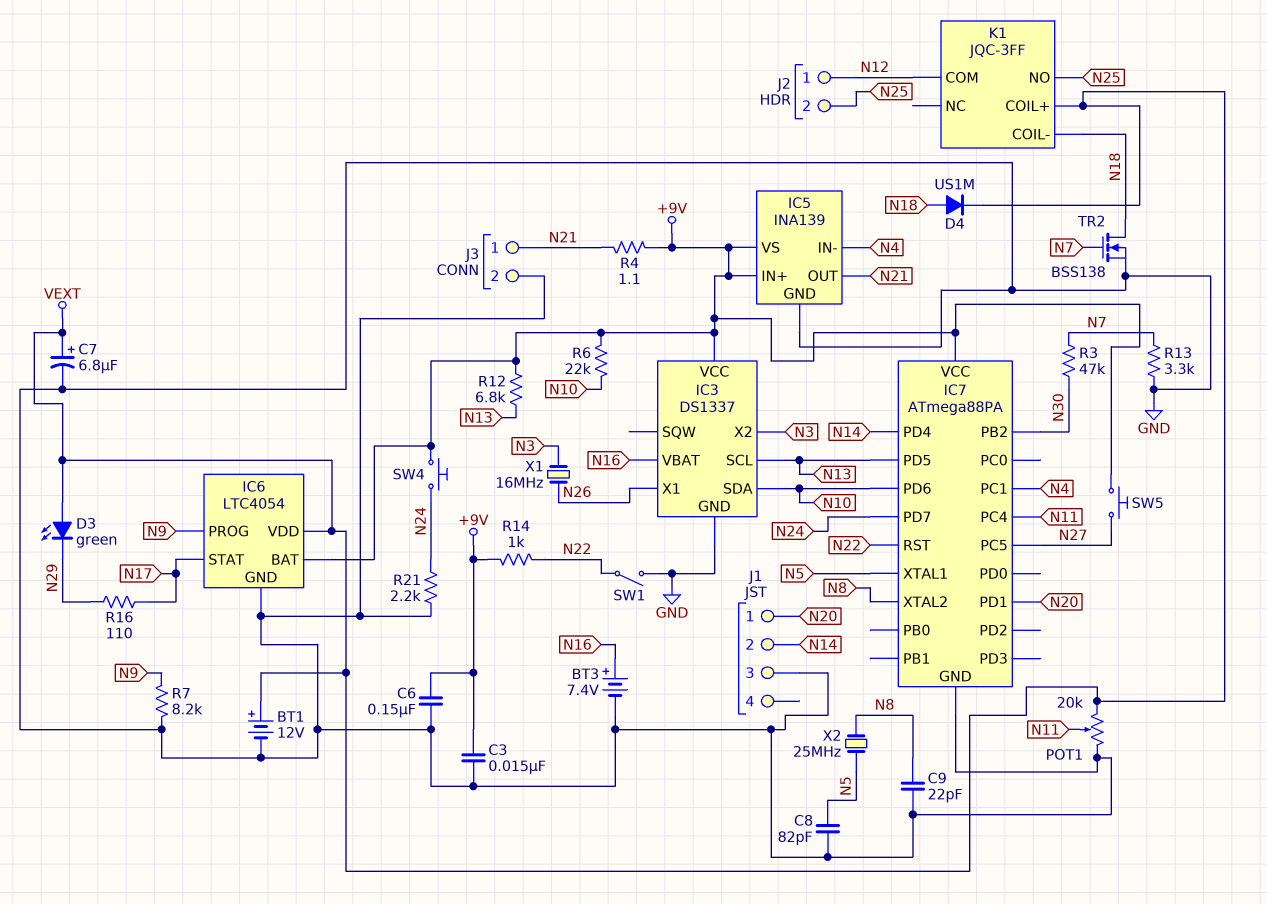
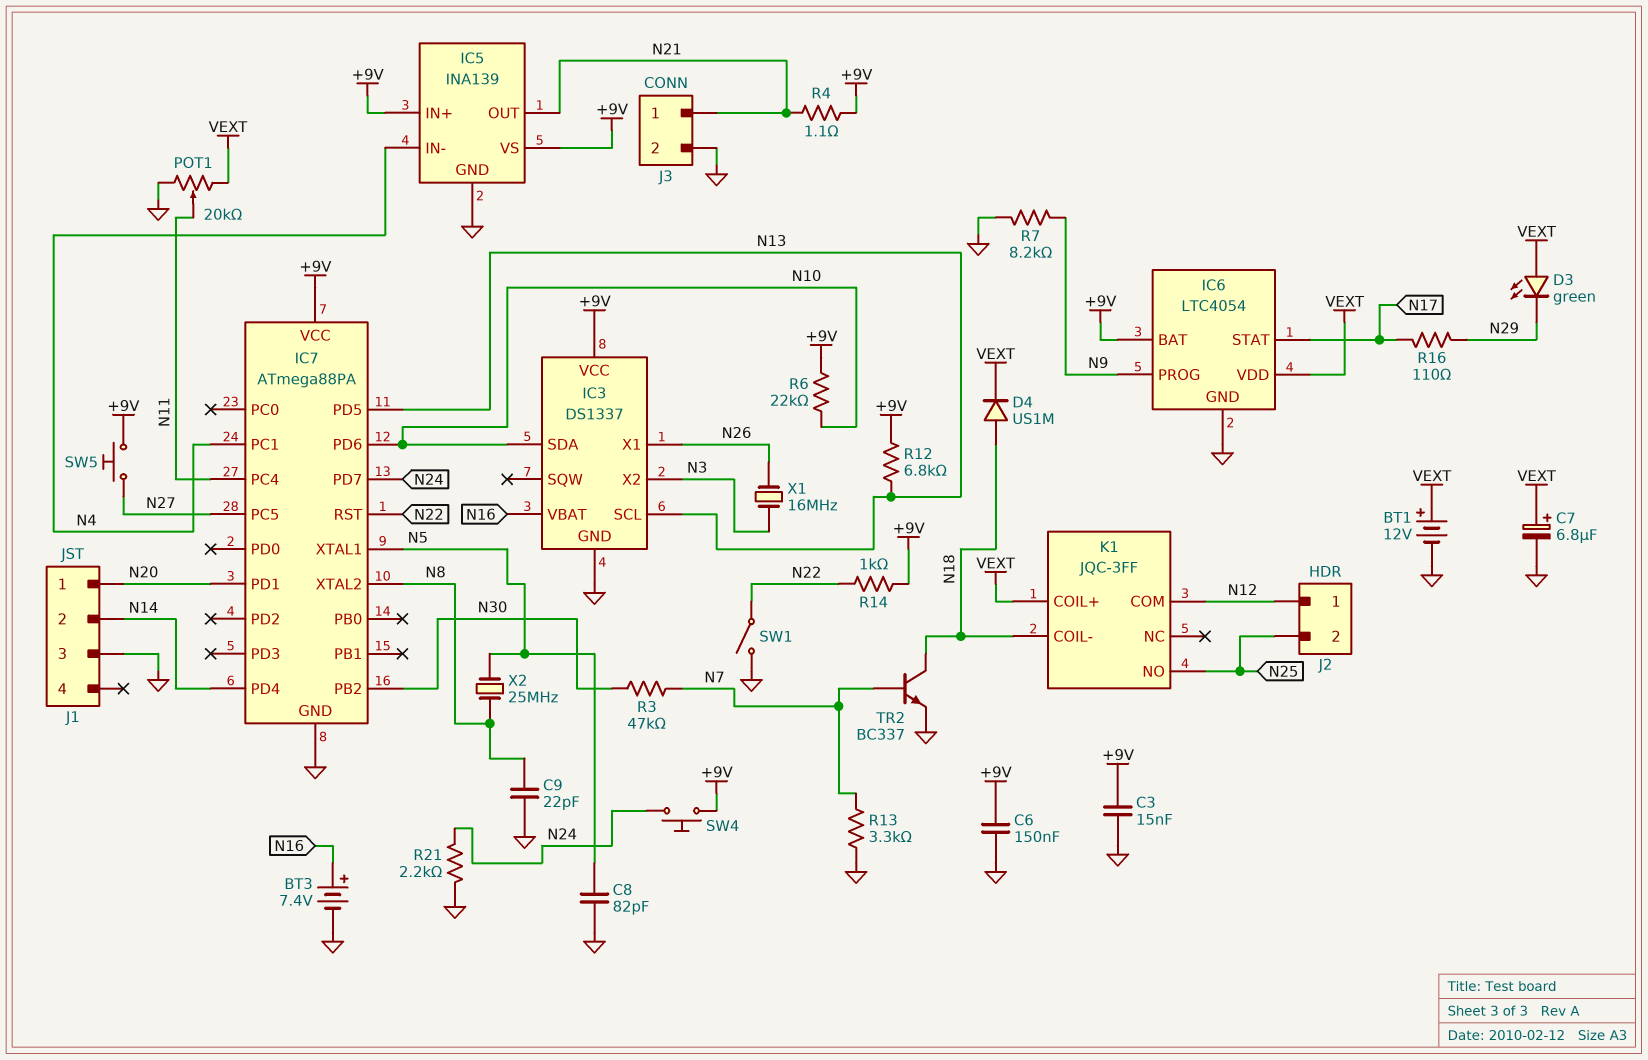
TR2: NMOS BSS138 (G N7, D N18, S GND) -> NPN BC337 (B N7, C N18, E GND)

